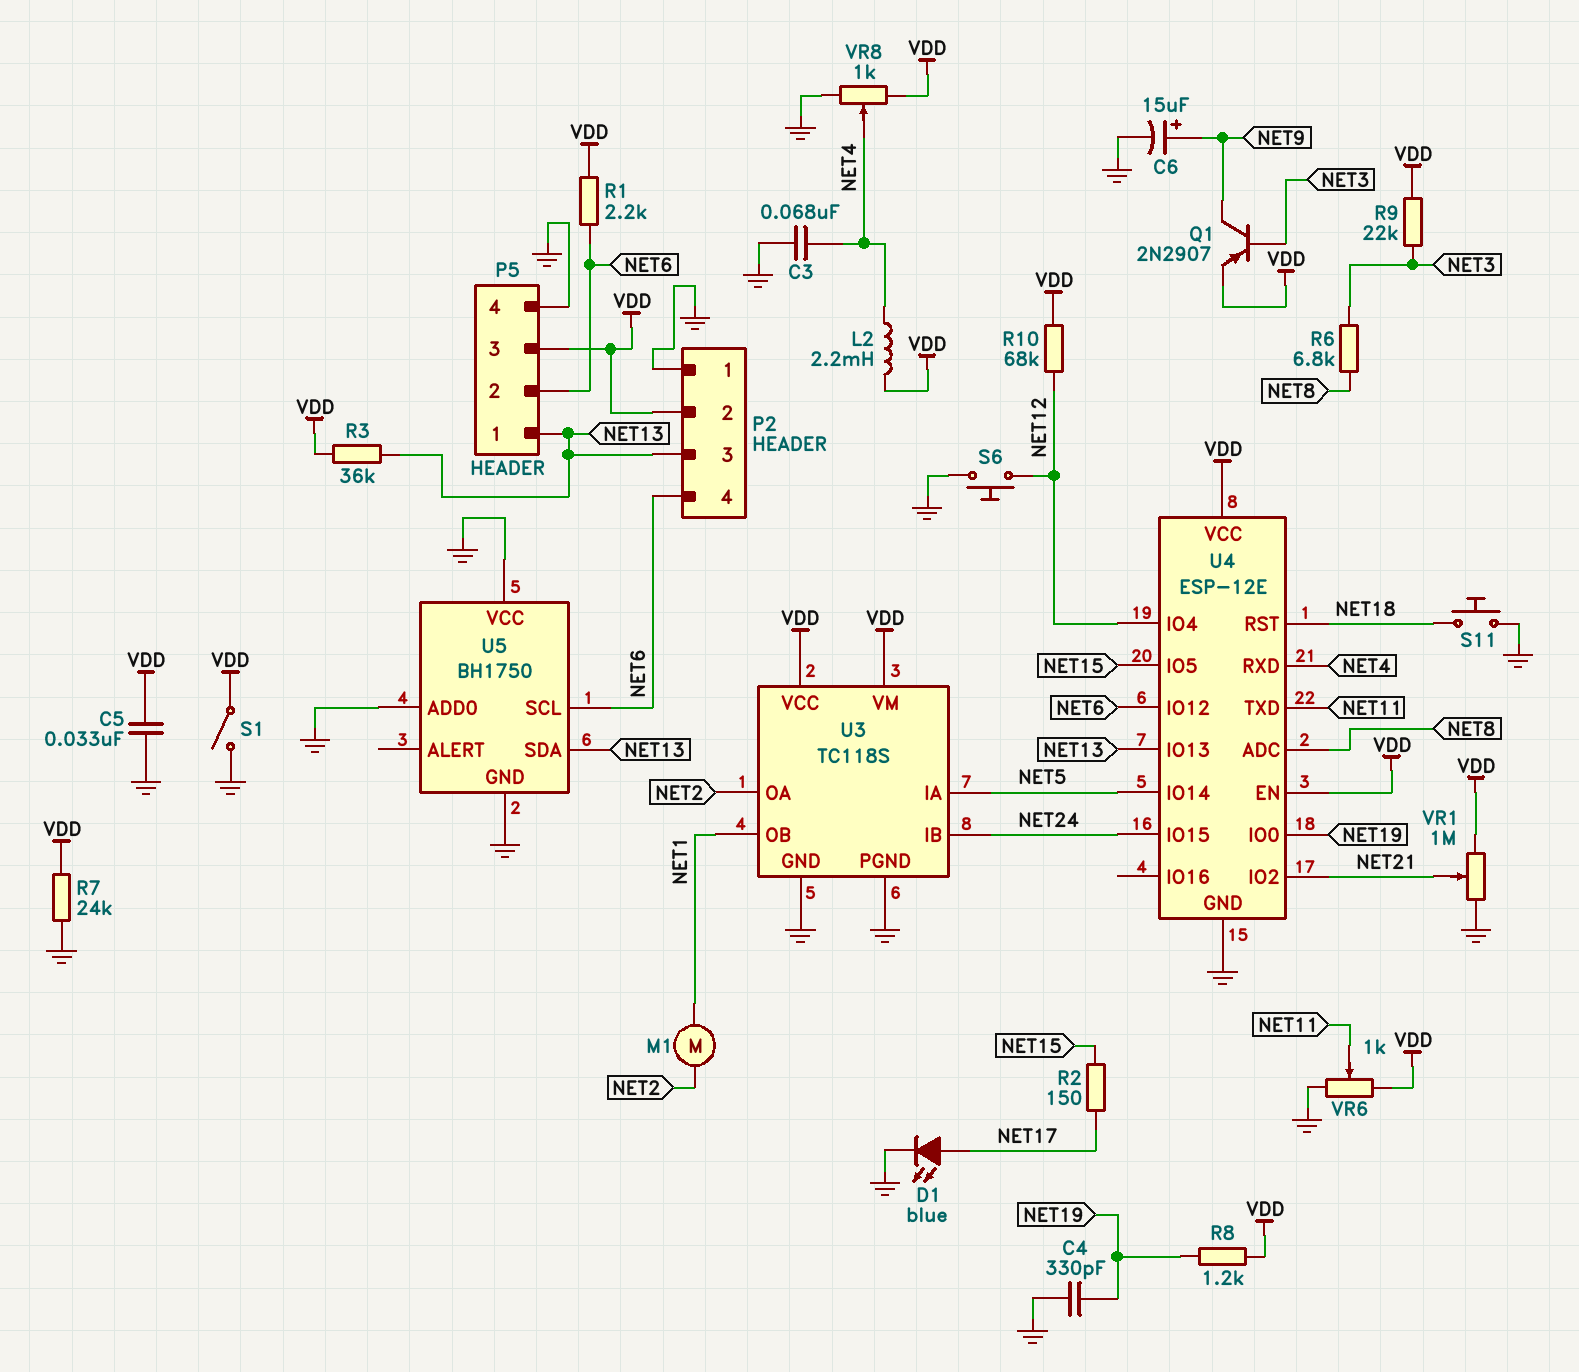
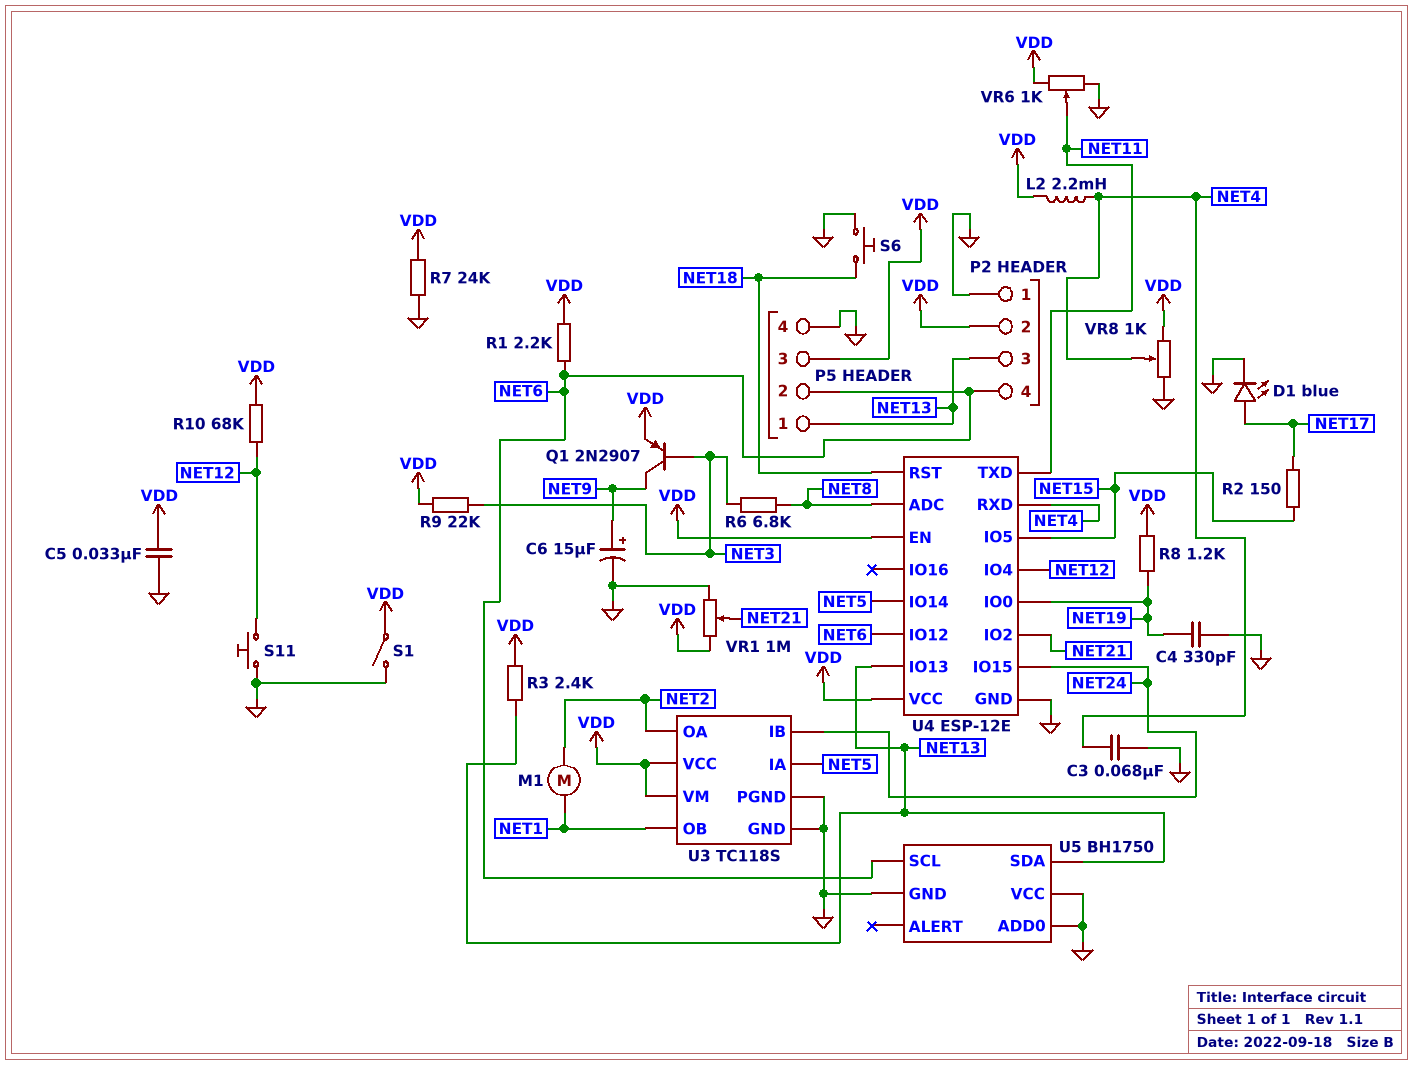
R3: 36k (NET13, VDD) -> 2.4k (NET13, VDD)
S6: button (GND, NET12) -> button (GND, NET18)
S11: button (GND, NET18) -> button (GND, NET12)

